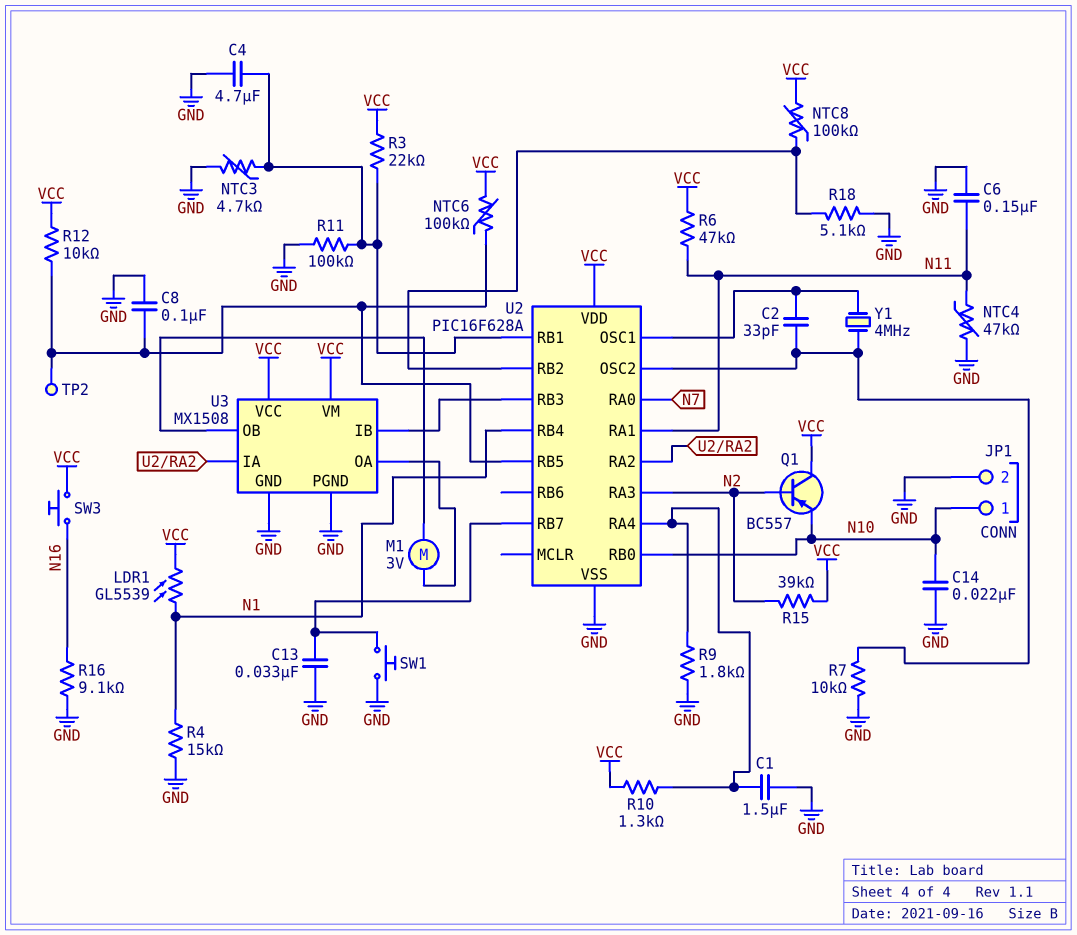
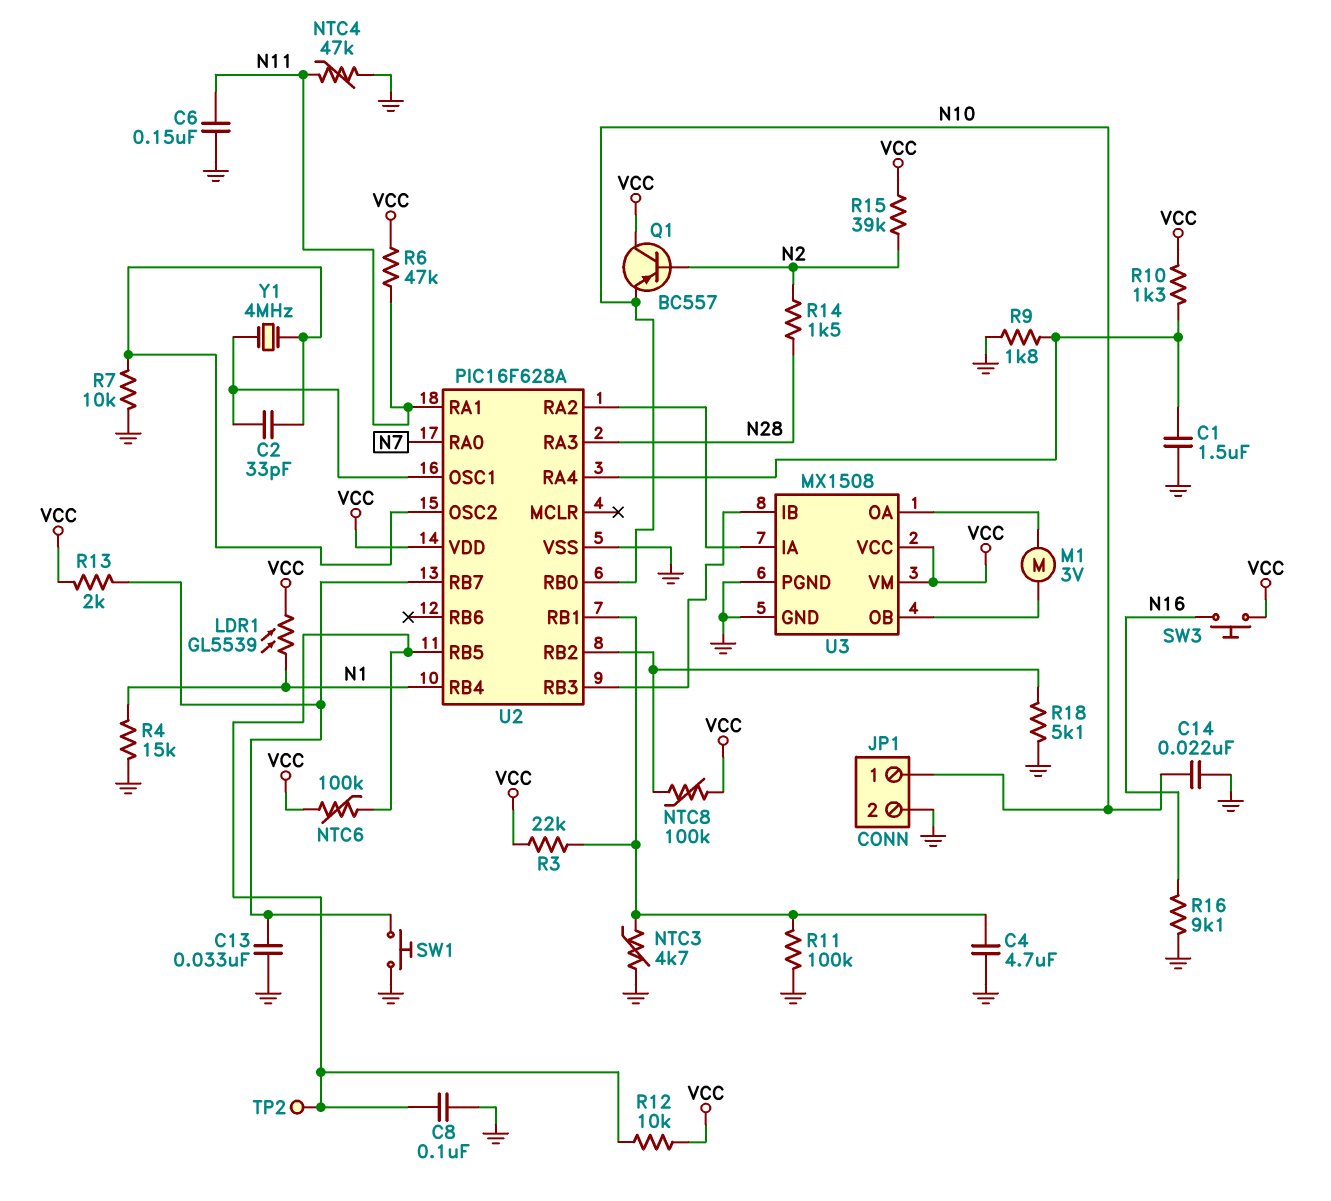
R13: none -> 2k (U2/RB7, VCC)
R14: none -> 1.5k (N2, N28)
U2 pin RA3: N2 -> N28

